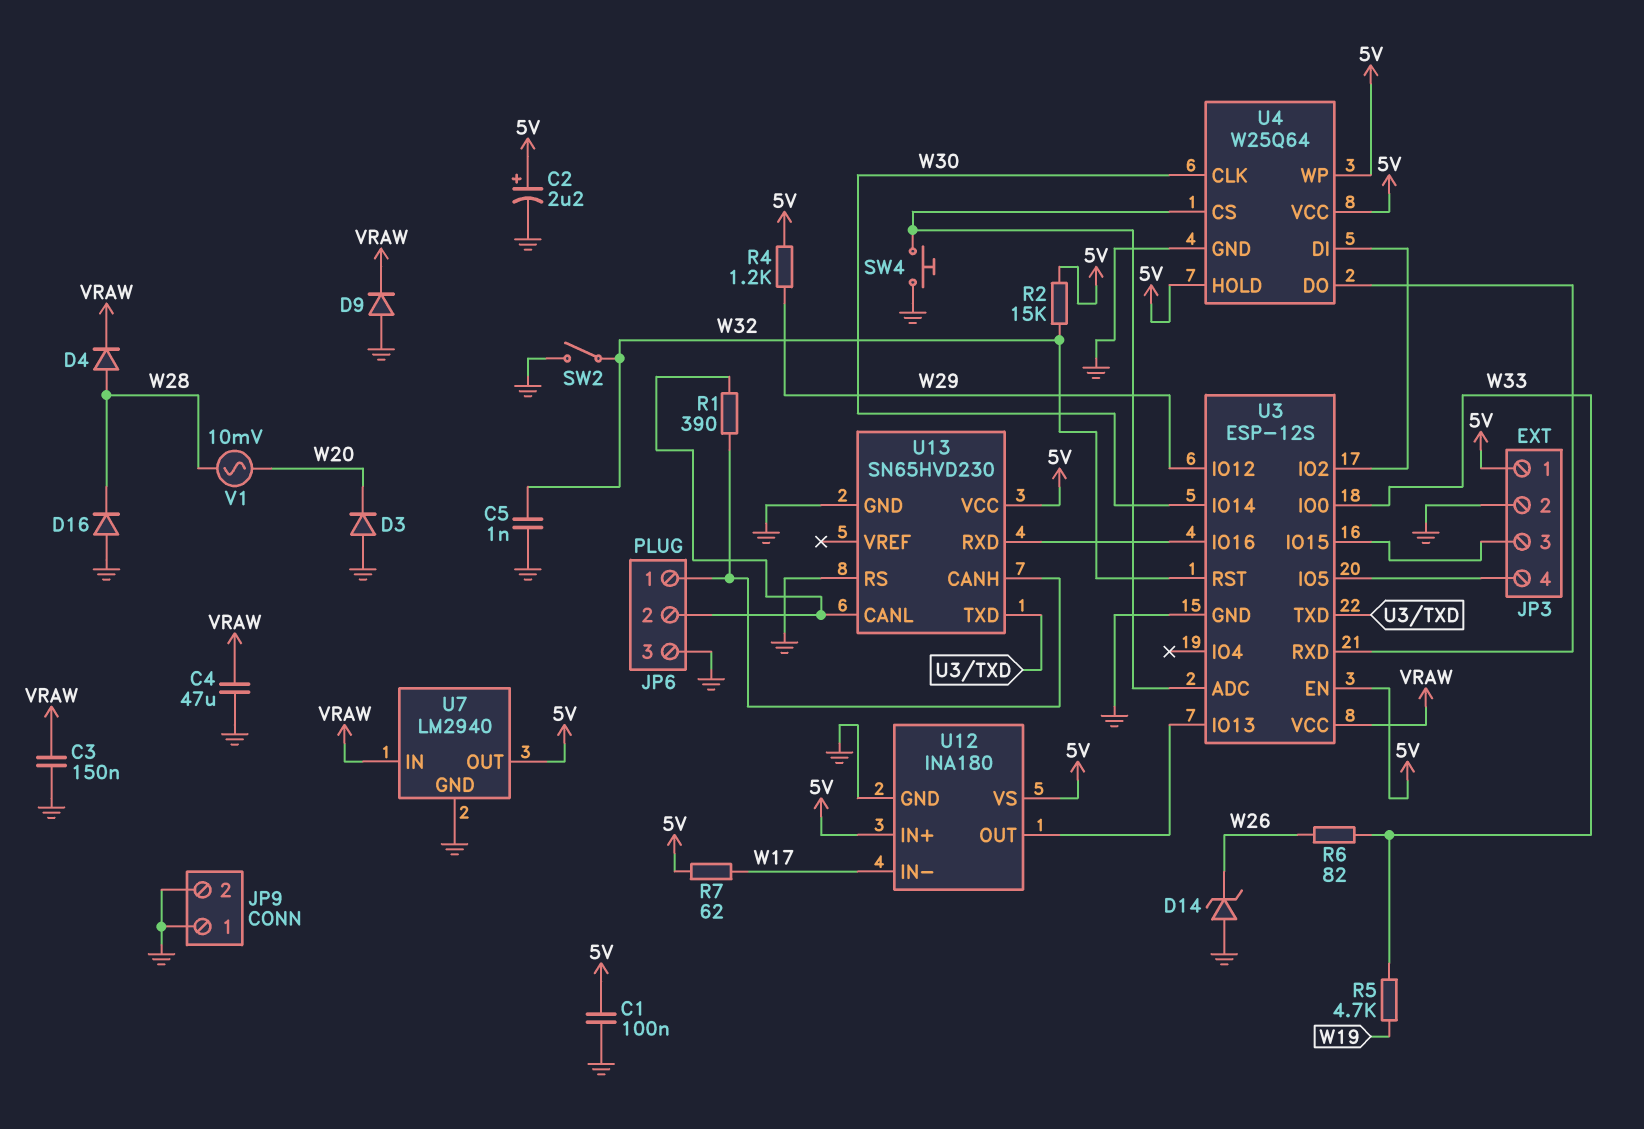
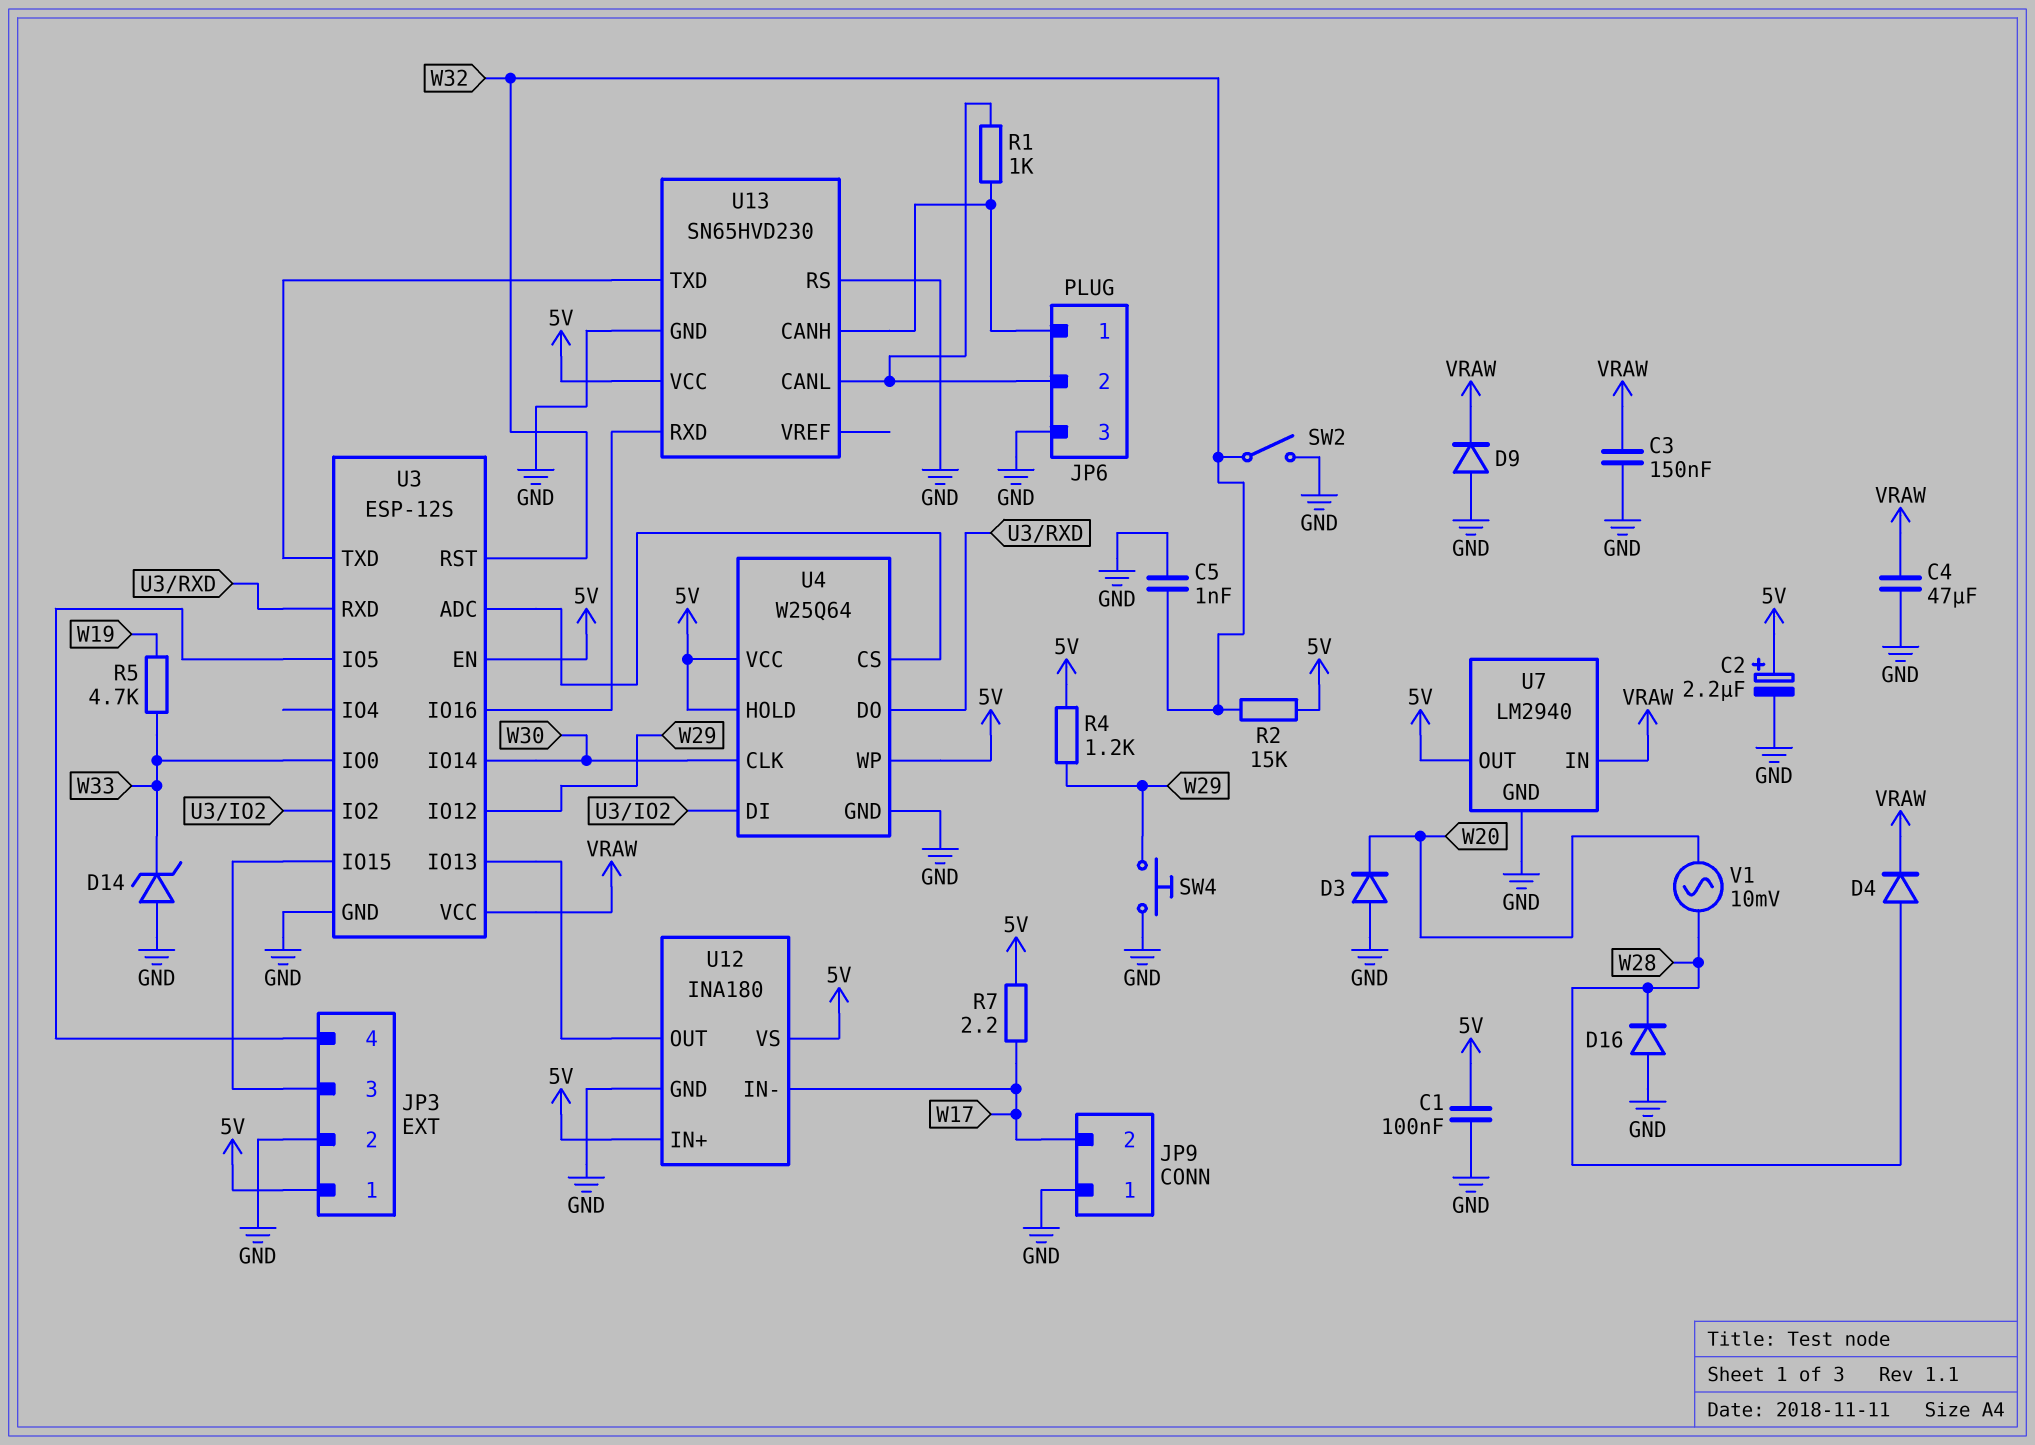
D14: zener (A GND, K W26) -> zener (A GND, K W33)
JP9 pin 2: GND -> W17
R1: 390 (JP6/1, JP6/2) -> 1k (JP6/1, JP6/2)
R6: 82 (W26, W33) -> none
R7: 62 (5V, W17) -> 2.2 (5V, W17)
SW4: button (GND, U3/ADC) -> button (GND, W29)

